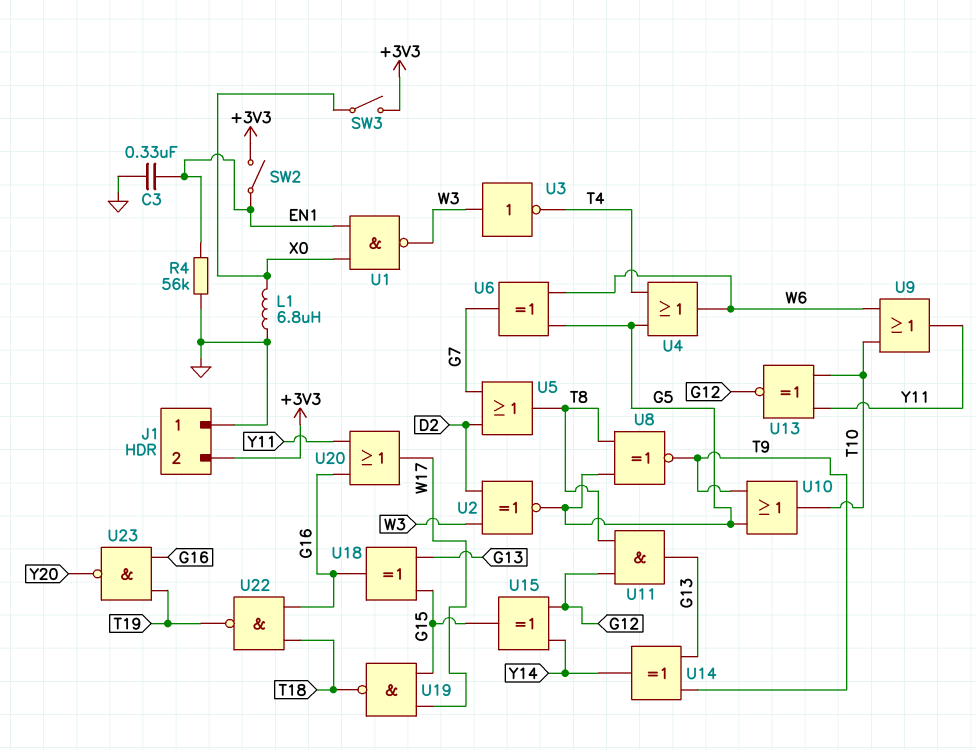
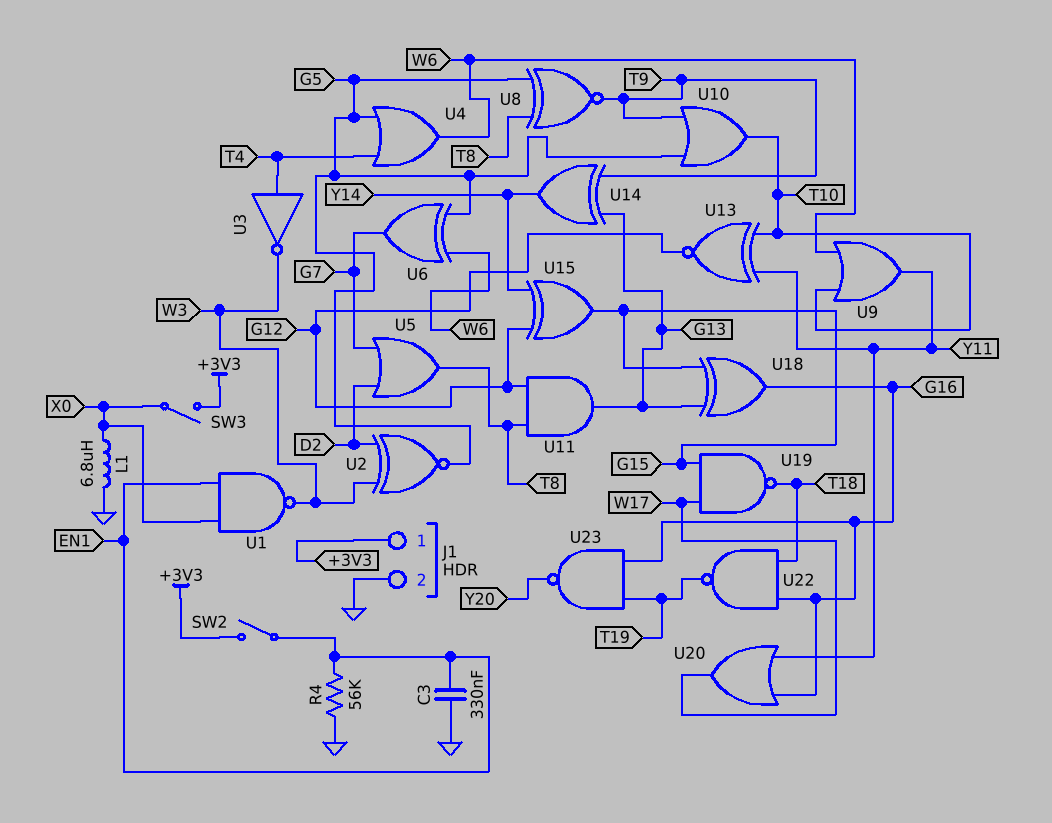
J1 pin 1: GND -> +3V3
J1 pin 2: +3V3 -> GND
U3: NOT (in W3, out T4) -> NOT (in T4, out W3)

